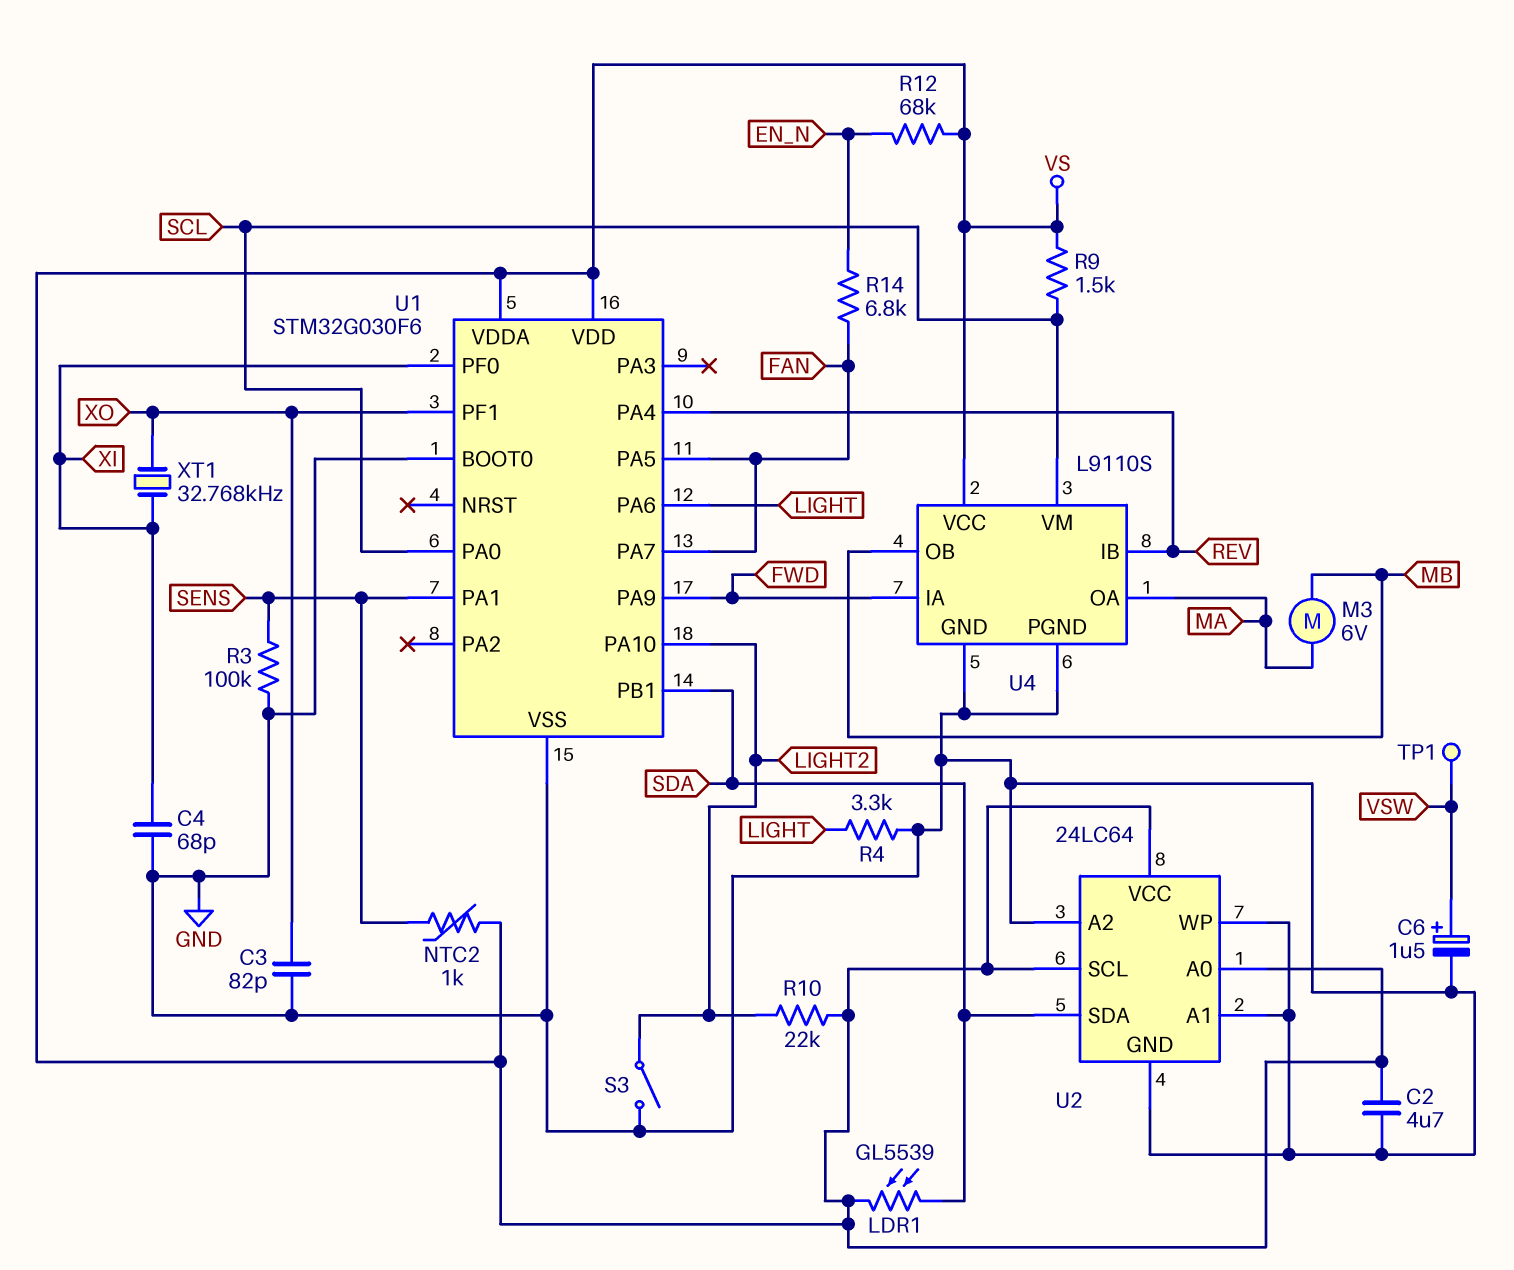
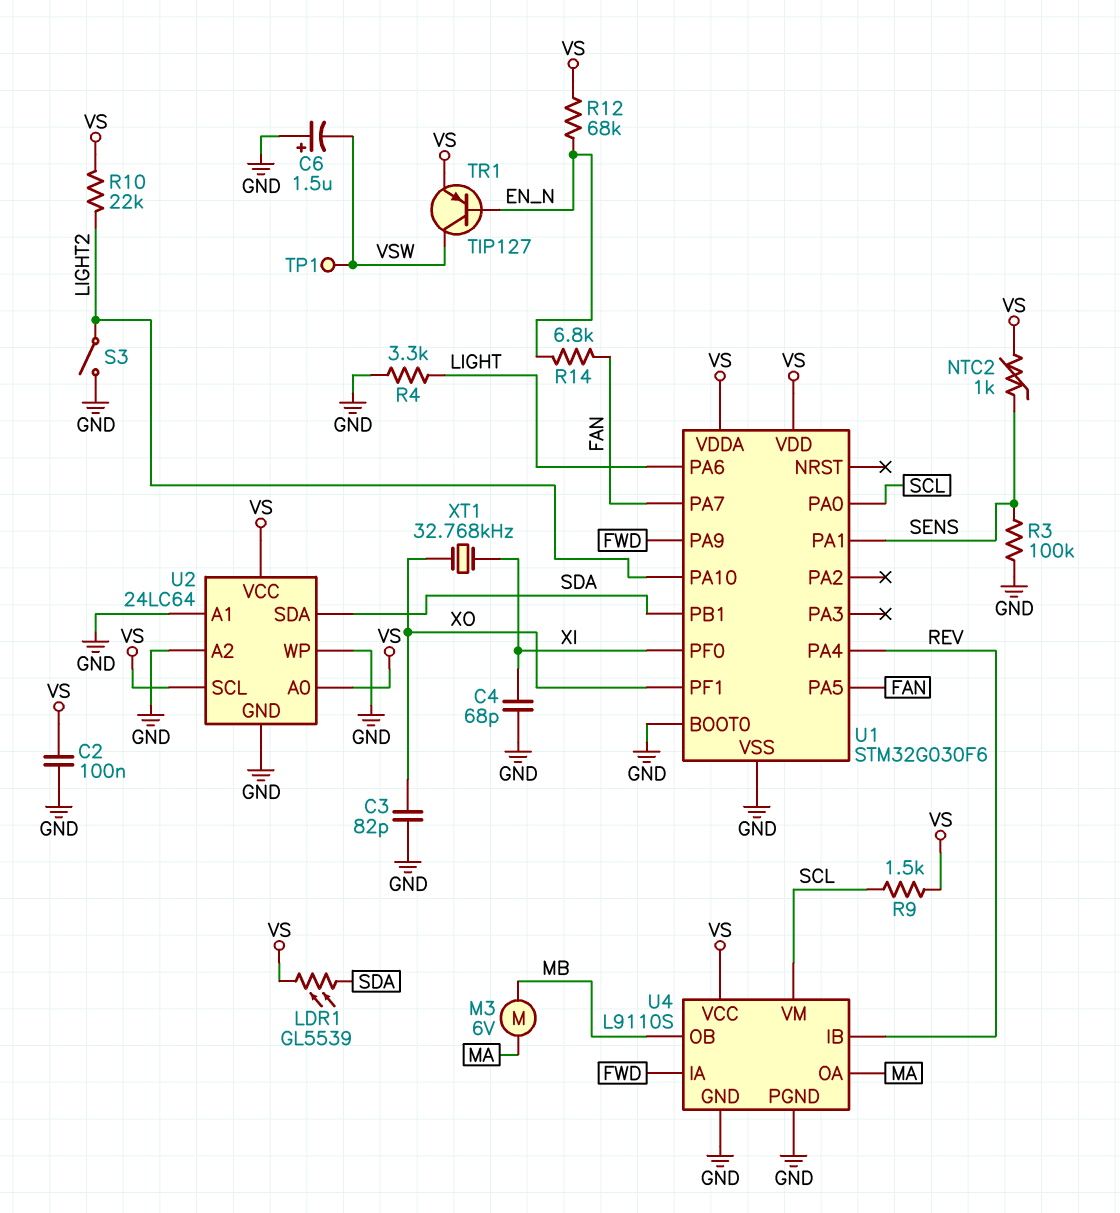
C2: 4.7uF (GND, VS) -> 100nF (GND, VS)
C6: 1.5uF (plus VSW, minus GND) -> 1.5uF (plus GND, minus VSW)
TR1: none -> PNP TIP127 (B EN_N, C VSW, E VS)

